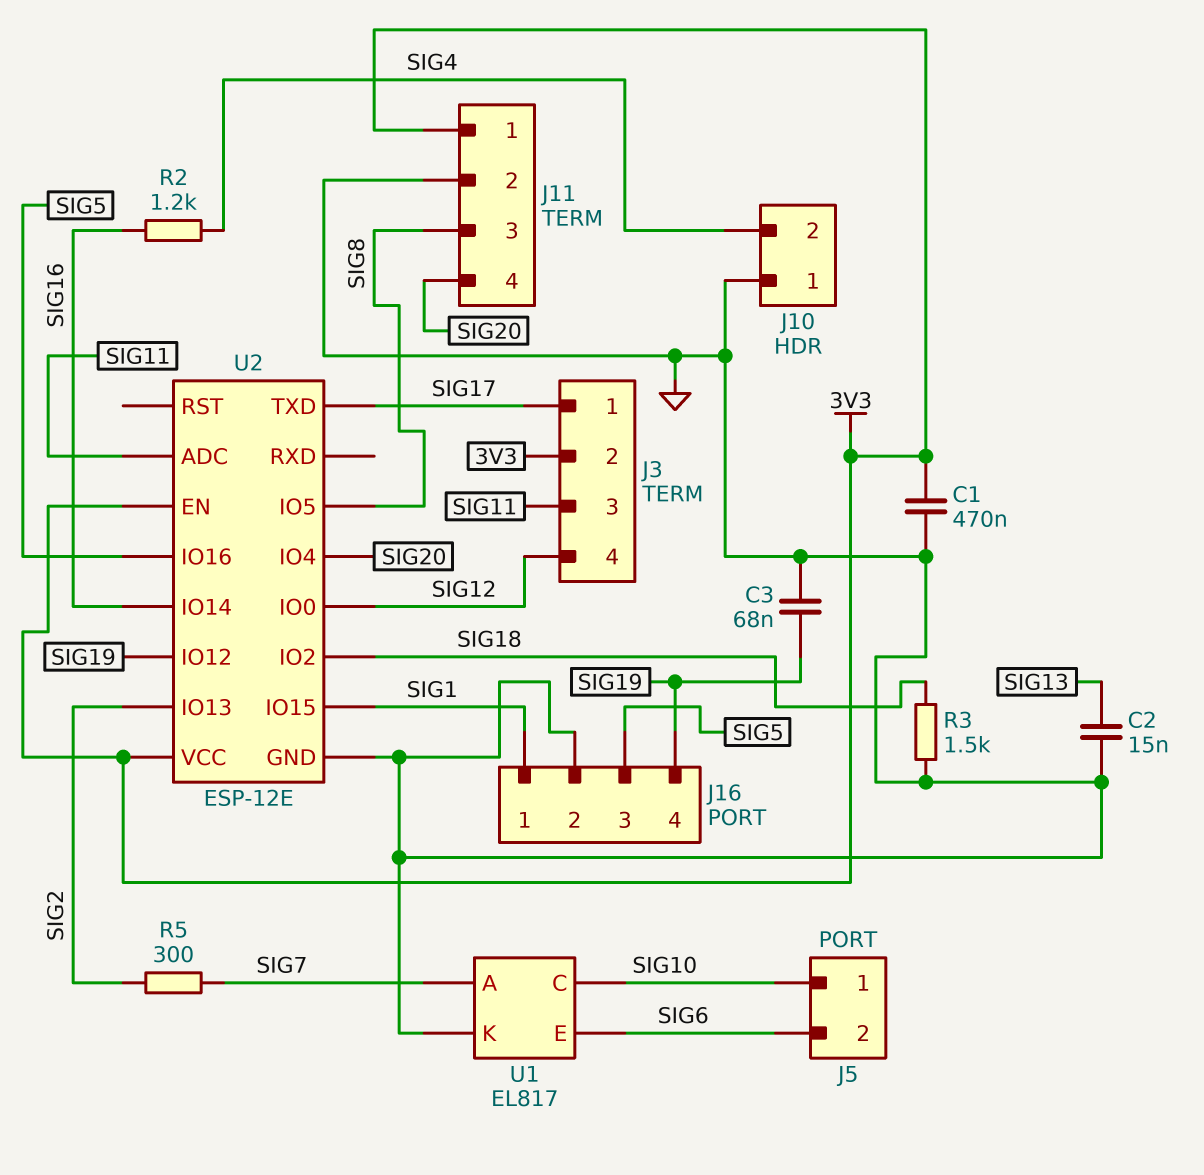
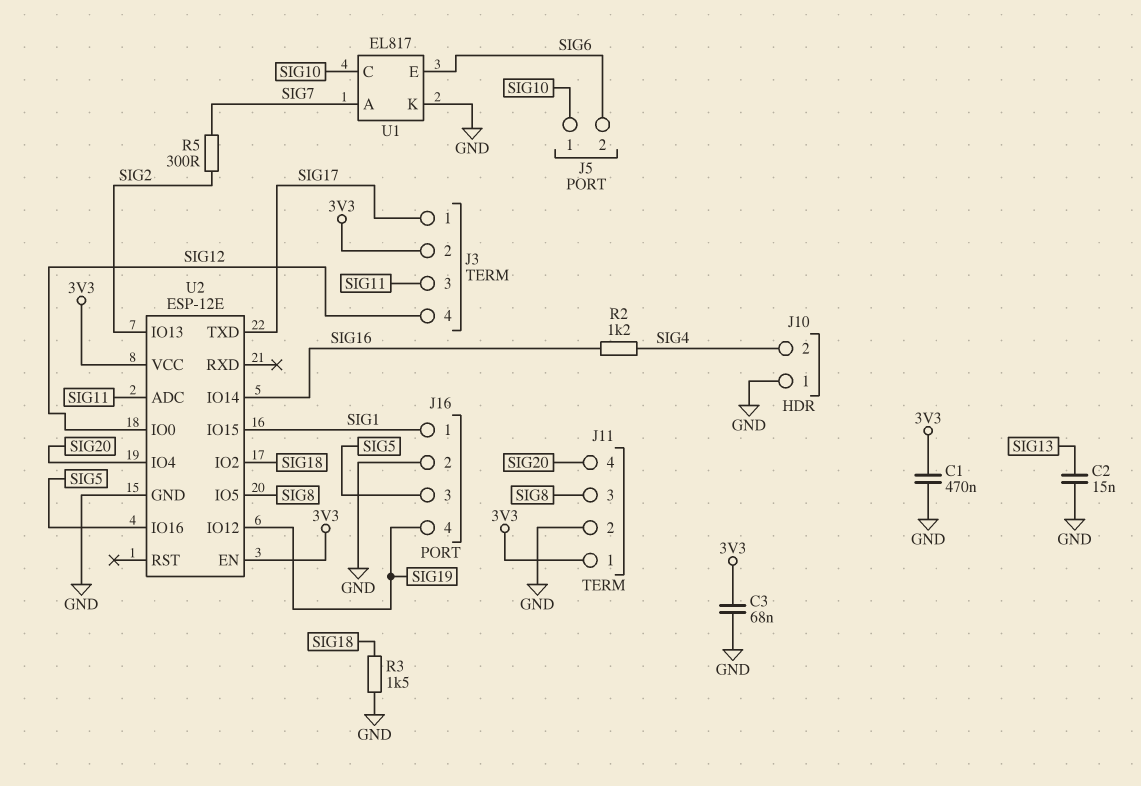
C3: 68nF (GND, SIG19) -> 68nF (3V3, GND)

